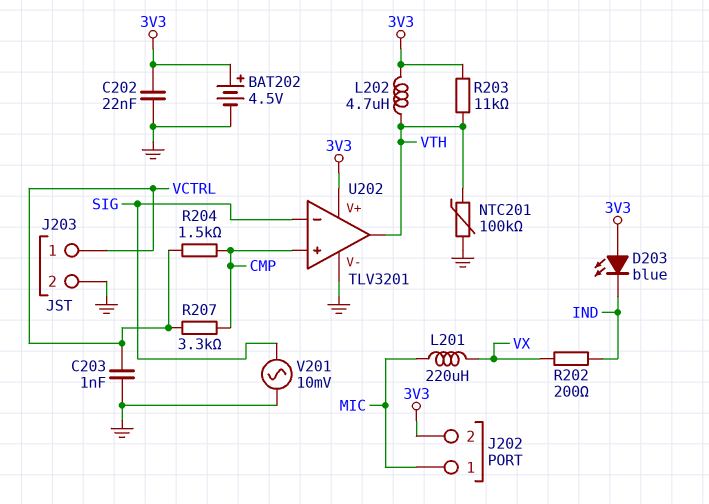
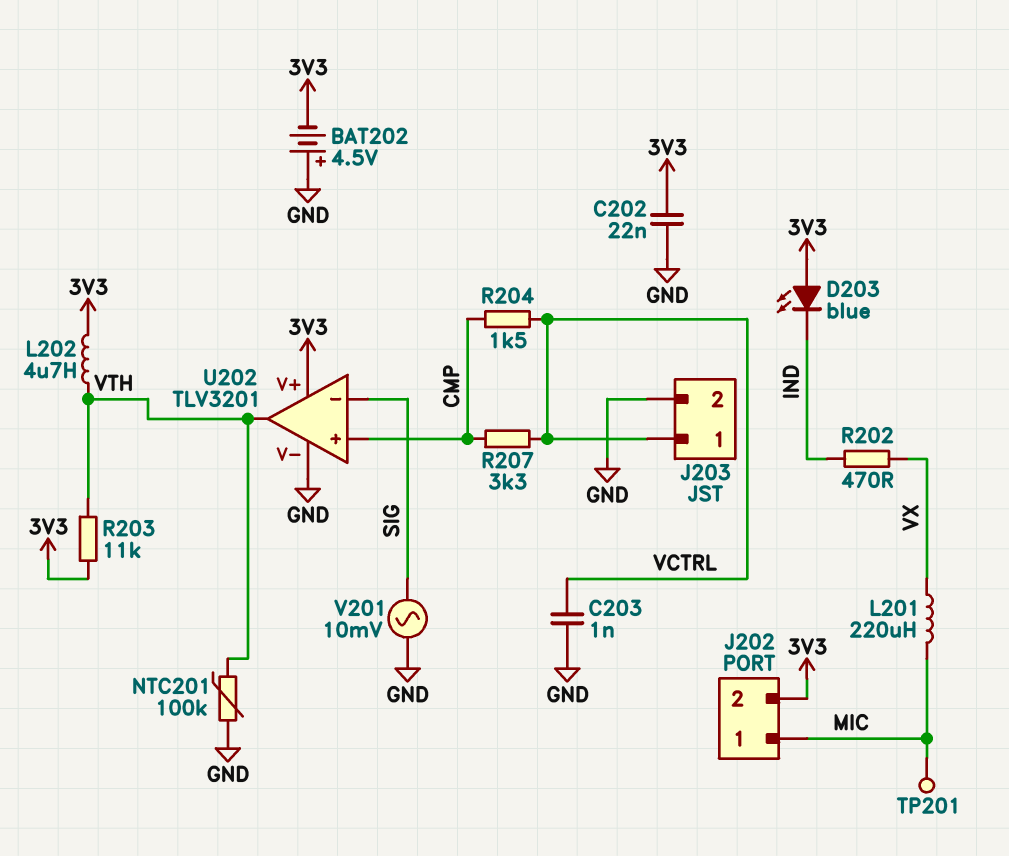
BAT202: 4.5V (plus 3V3, minus GND) -> 4.5V (plus GND, minus 3V3)
R202: 200 (IND, VX) -> 470 (IND, VX)
TP201: none -> test point (MIC)

